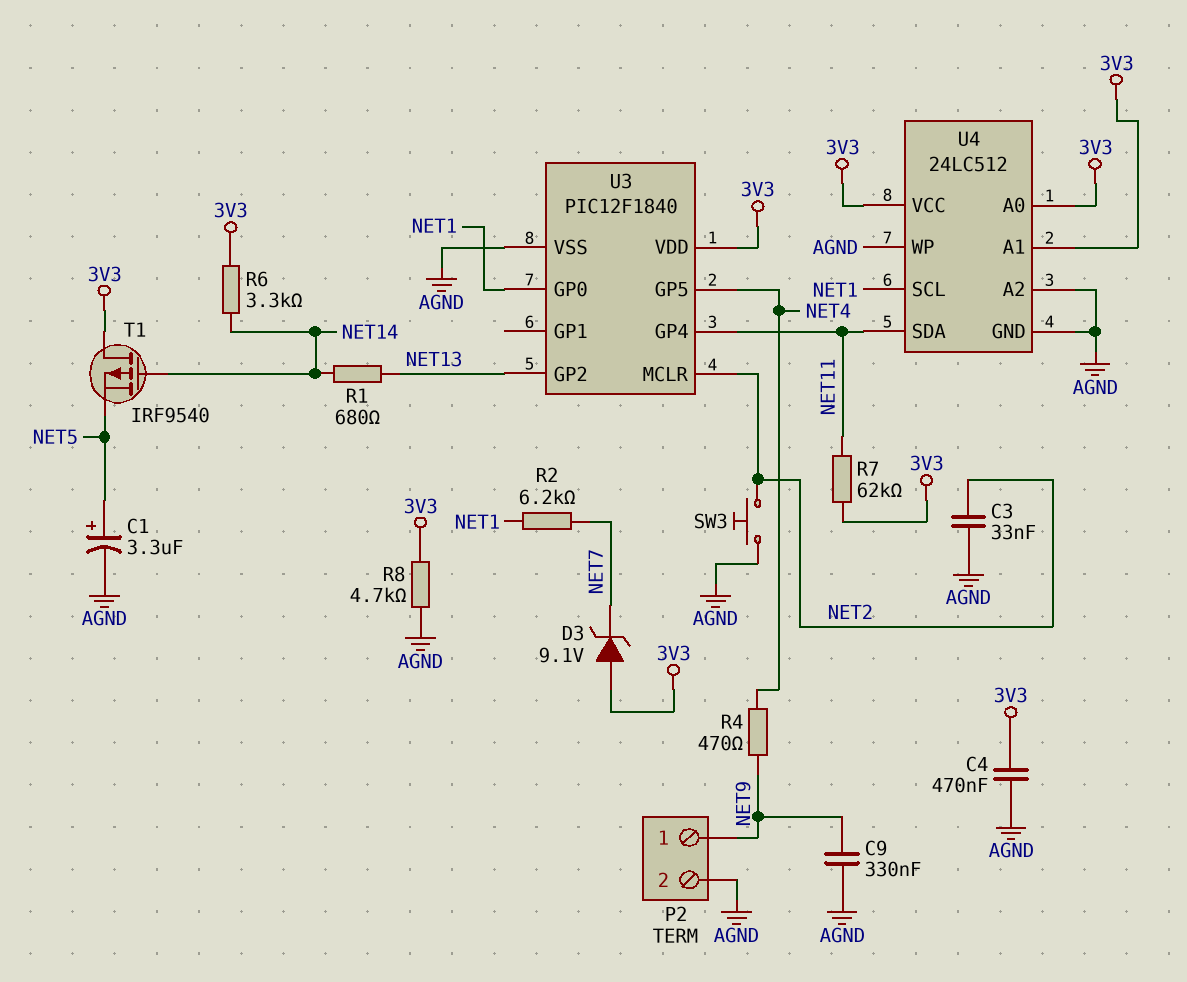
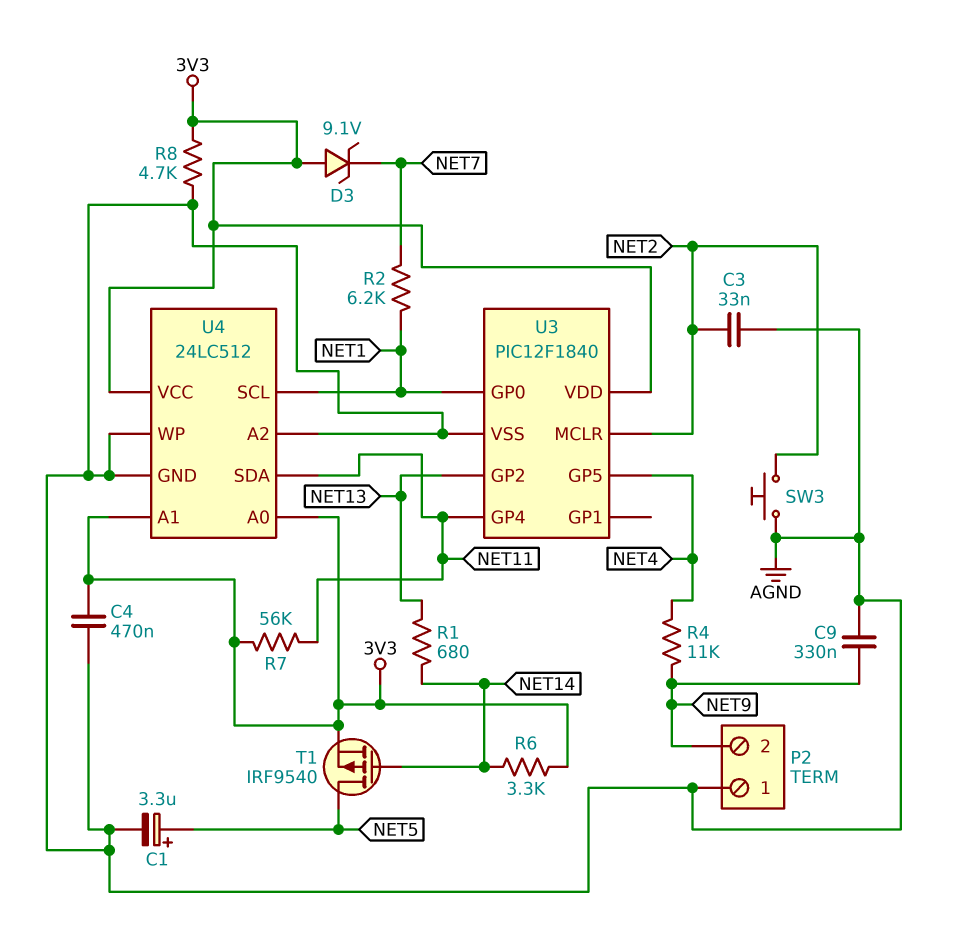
P2 pin 1: NET9 -> AGND
P2 pin 2: AGND -> NET9
R4: 470 (NET4, NET9) -> 11k (NET4, NET9)
R7: 62k (3V3, NET11) -> 56k (3V3, NET11)
T1: PMOS IRF9540 (G NET14, D 3V3, S NET5) -> PMOS IRF9540 (G NET14, D NET5, S 3V3)

